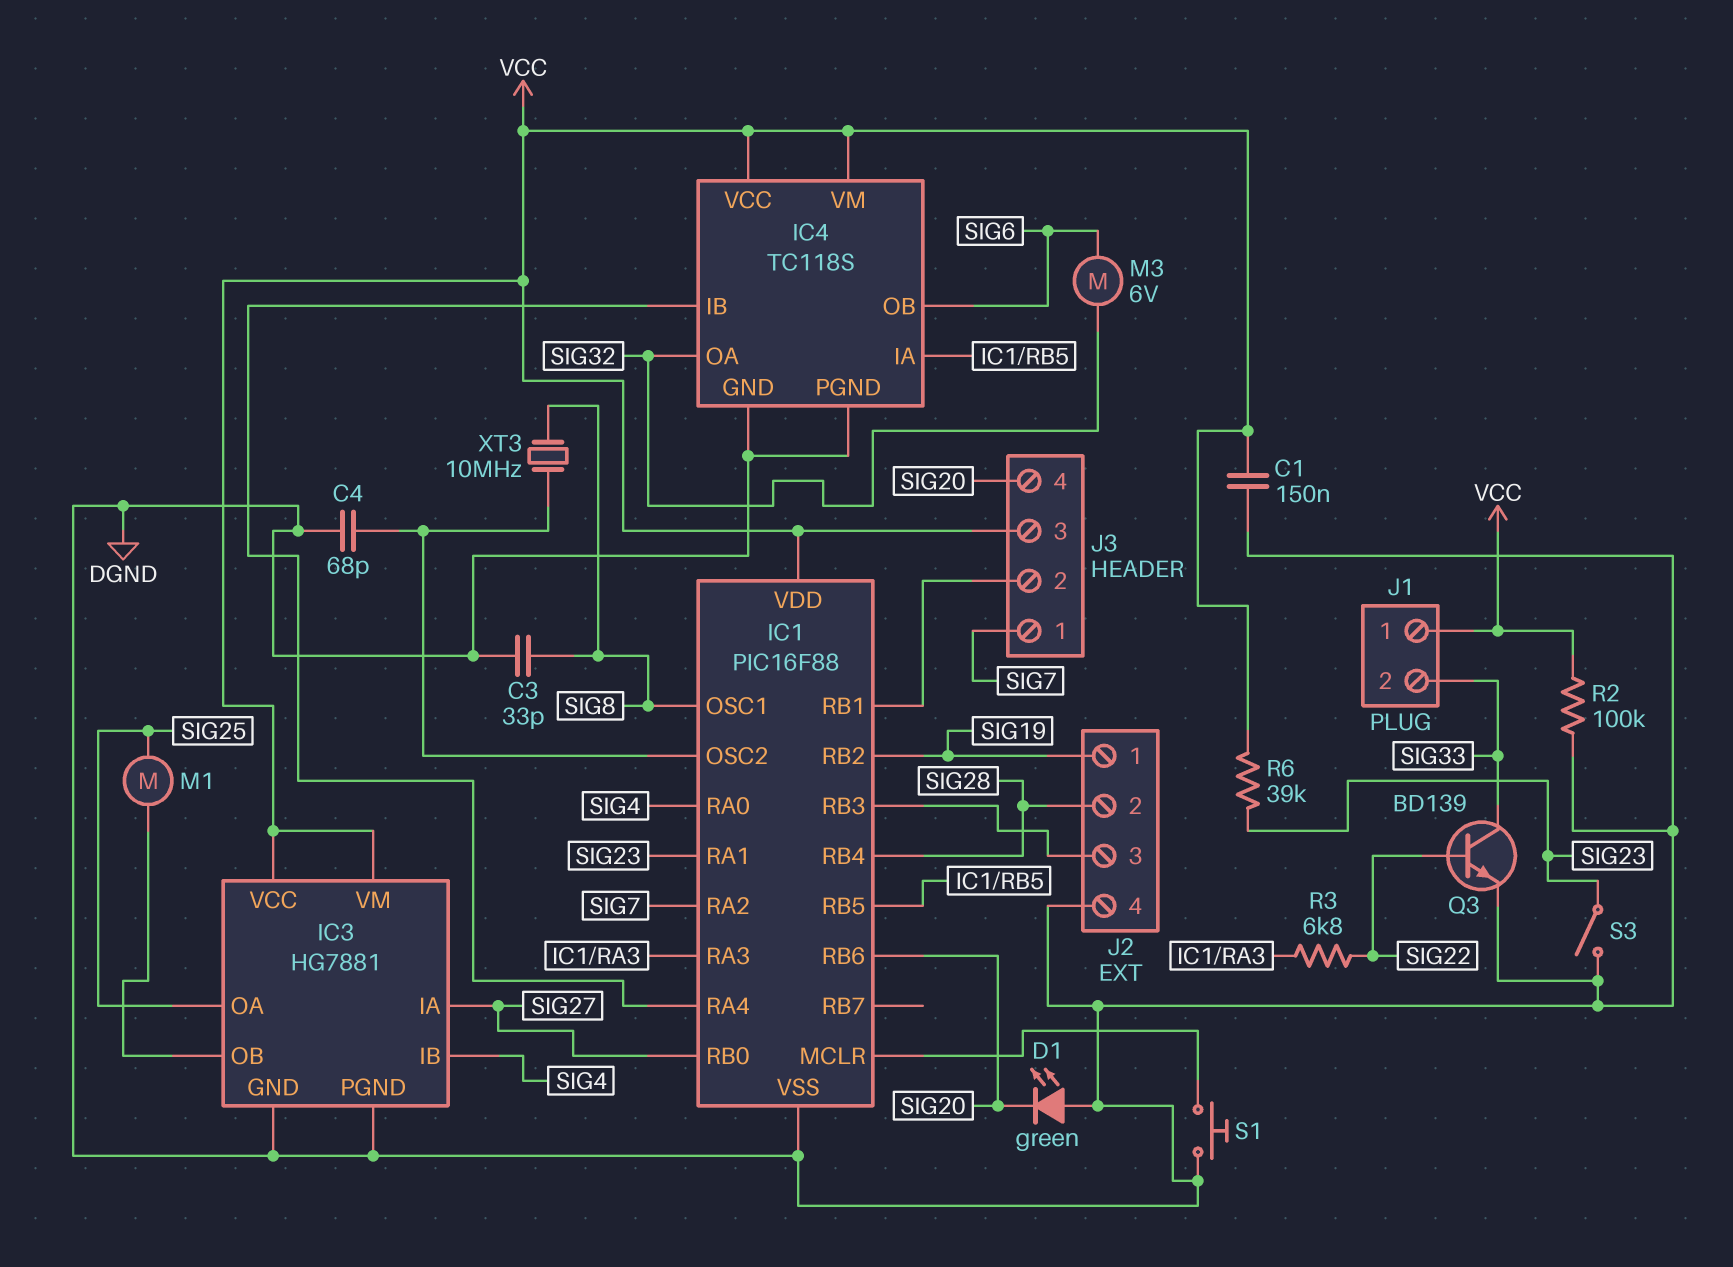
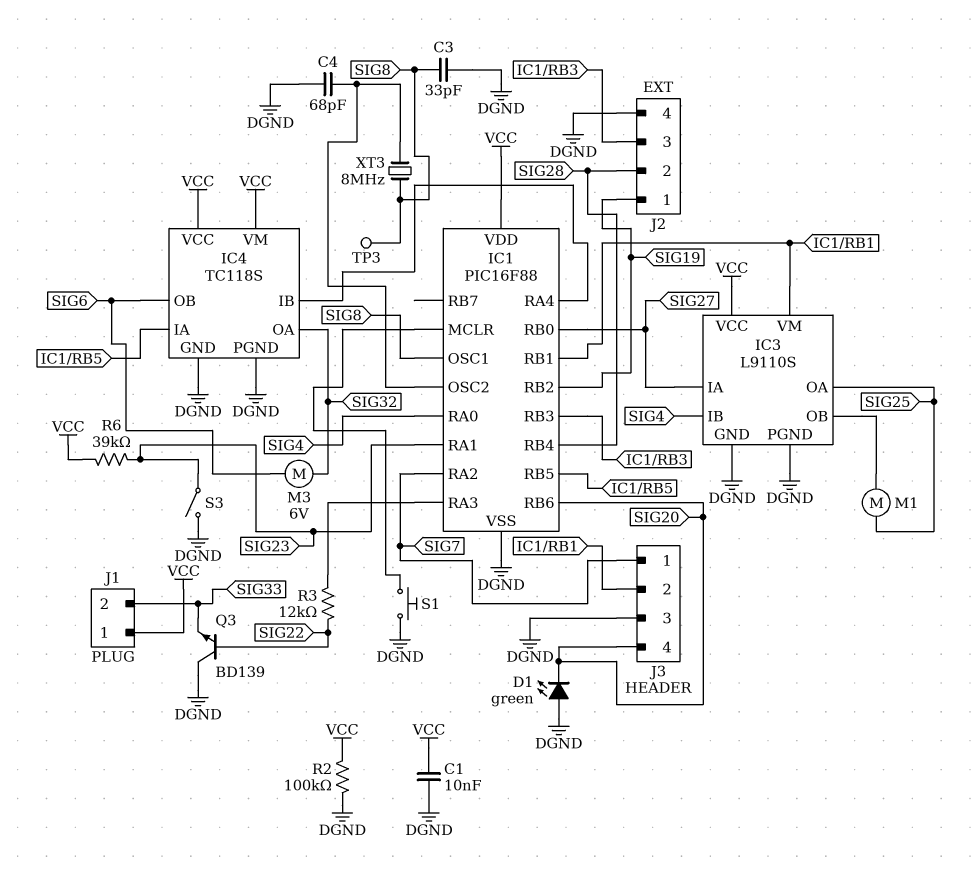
C1: 150nF (DGND, VCC) -> 10nF (DGND, VCC)
IC3: HG7881 -> L9110S
IC3 pin VM: VCC -> IC1/RB1
J3 pin 3: VCC -> DGND
Q3: NPN BD139 (B SIG22, C SIG33, E DGND) -> NPN BD139 (B SIG22, C DGND, E SIG33)
R3: 6.8k (IC1/RA3, SIG22) -> 12k (IC1/RA3, SIG22)
TP3: none -> test point (SIG8)
XT3: 10MHz (IC1/OSC2, SIG8) -> 8MHz (IC1/OSC2, SIG8)

